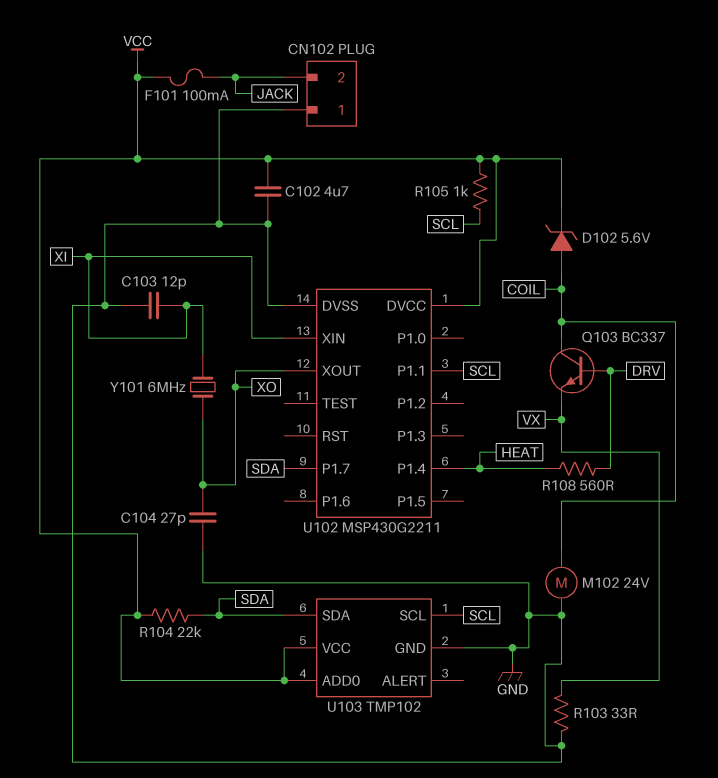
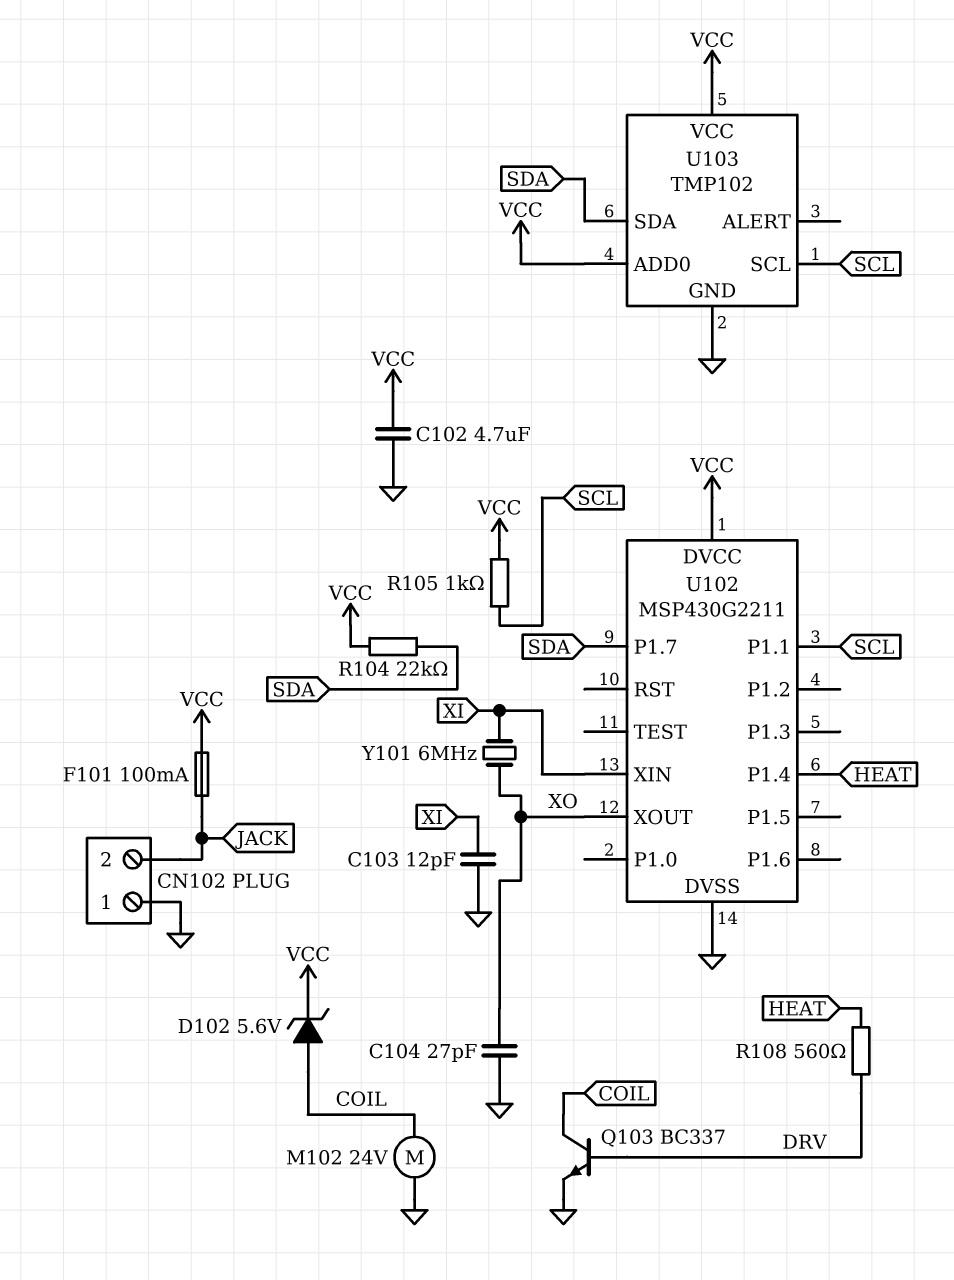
Q103: NPN BC337 (B DRV, C COIL, E VX) -> NPN BC337 (B DRV, C COIL, E GND)
R103: 33 (GND, VX) -> none

